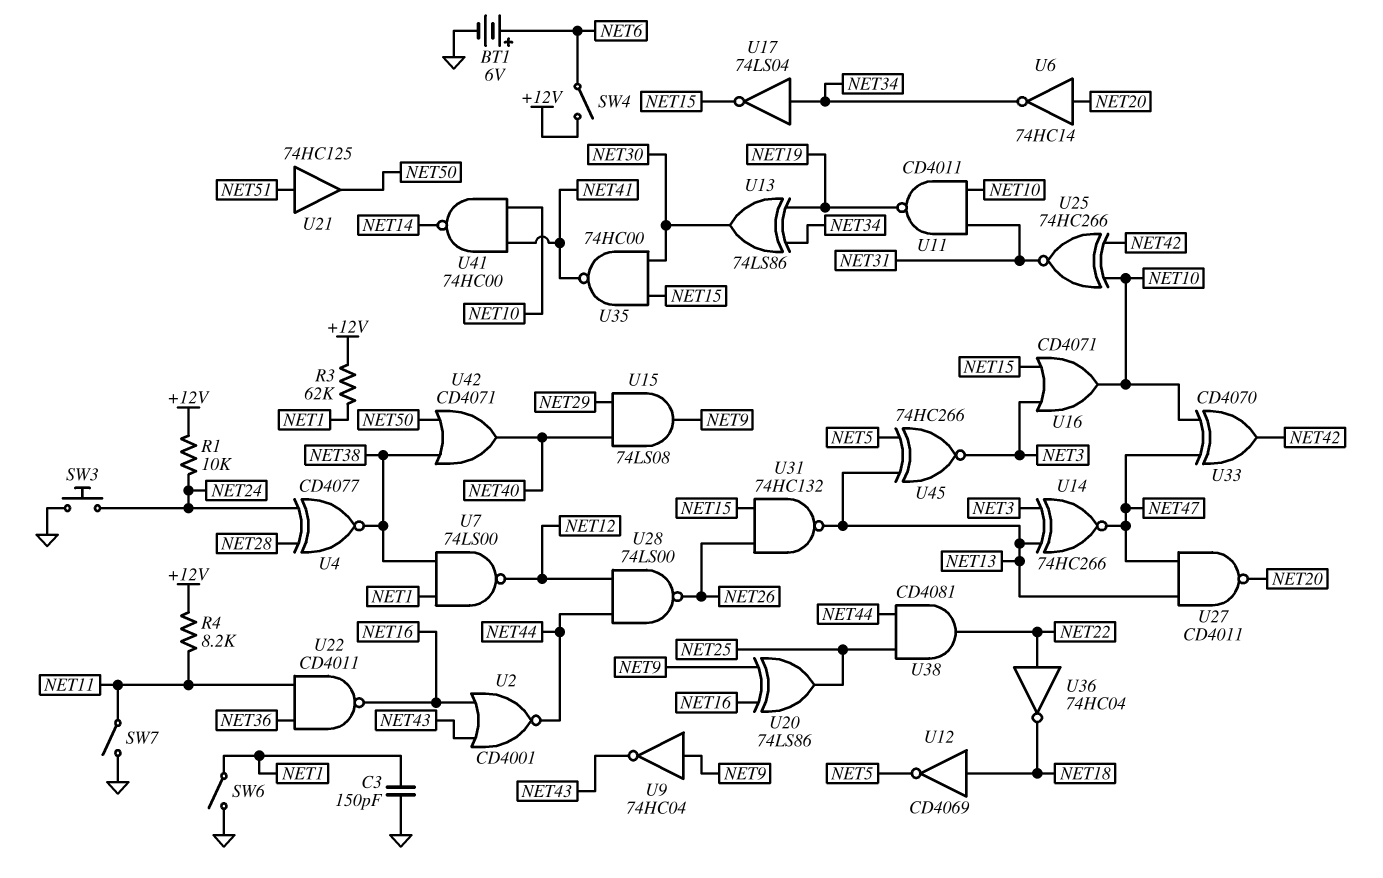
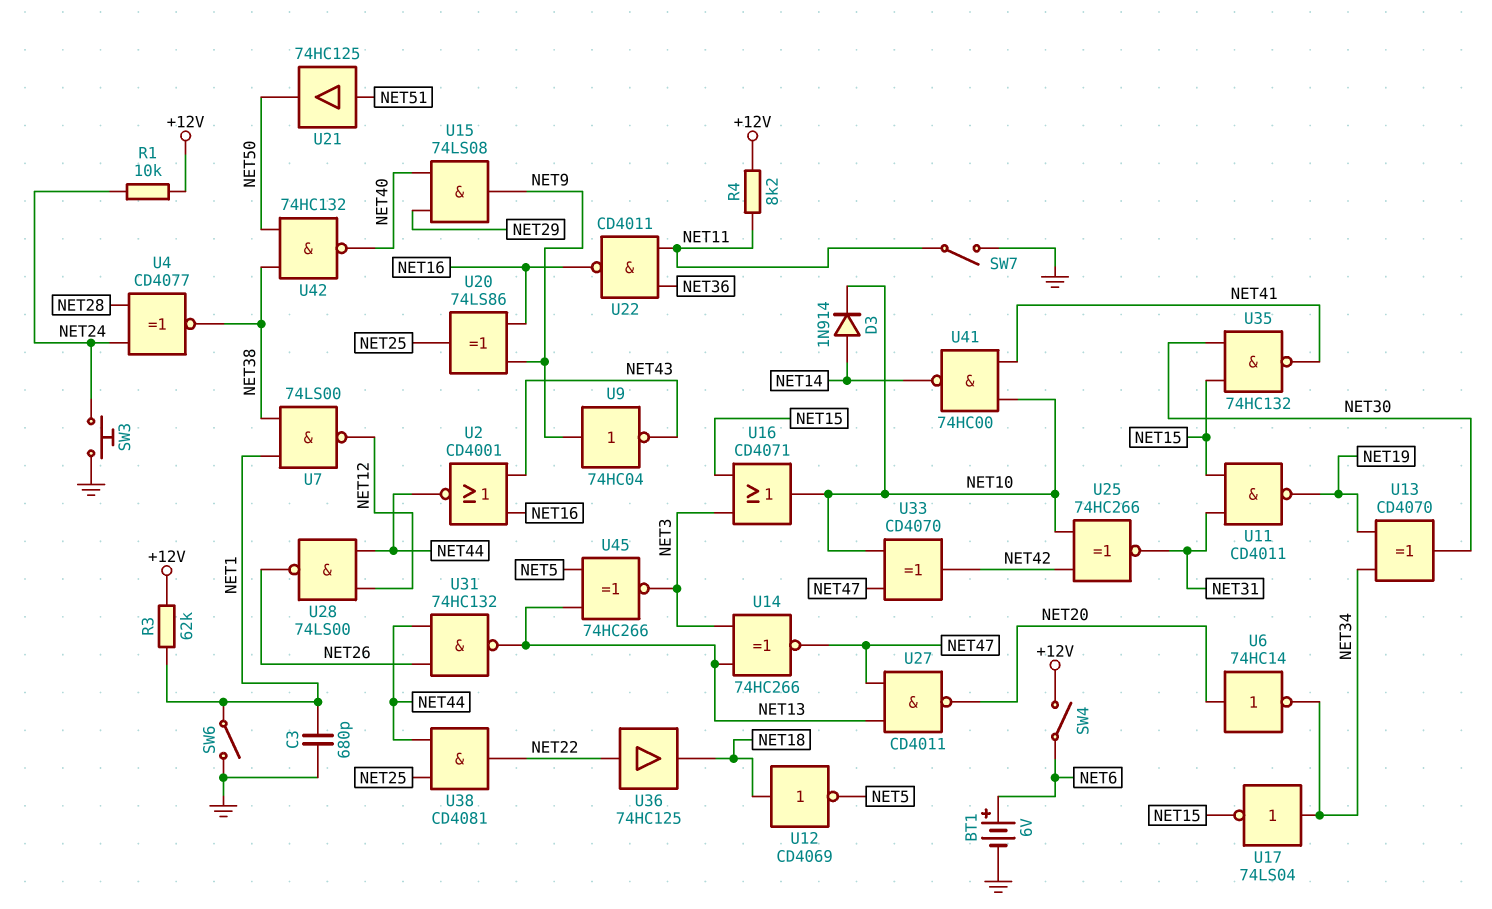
C3: 150pF (GND, NET1) -> 680pF (GND, NET1)
D3: none -> diode 1N914 (A NET14, K NET10)
U11: NAND CD4011 (in NET10, in NET31, out NET19) -> NAND CD4011 (in NET15, in NET31, out NET19)
U13: XOR 74LS86 (in NET19, in NET34, out NET30) -> XOR CD4070 (in NET19, in NET34, out NET30)
U31: NAND 74HC132 (in NET15, in NET26, out NET13) -> NAND 74HC132 (in NET26, in NET44, out NET13)
U35: NAND 74HC00 (in NET15, in NET30, out NET41) -> NAND 74HC132 (in NET15, in NET30, out NET41)
U36: NOT 74HC04 (in NET22, out NET18) -> buffer 74HC125 (in NET22, out NET18)
U42: OR CD4071 (in NET38, in NET50, out NET40) -> NAND 74HC132 (in NET38, in NET50, out NET40)

